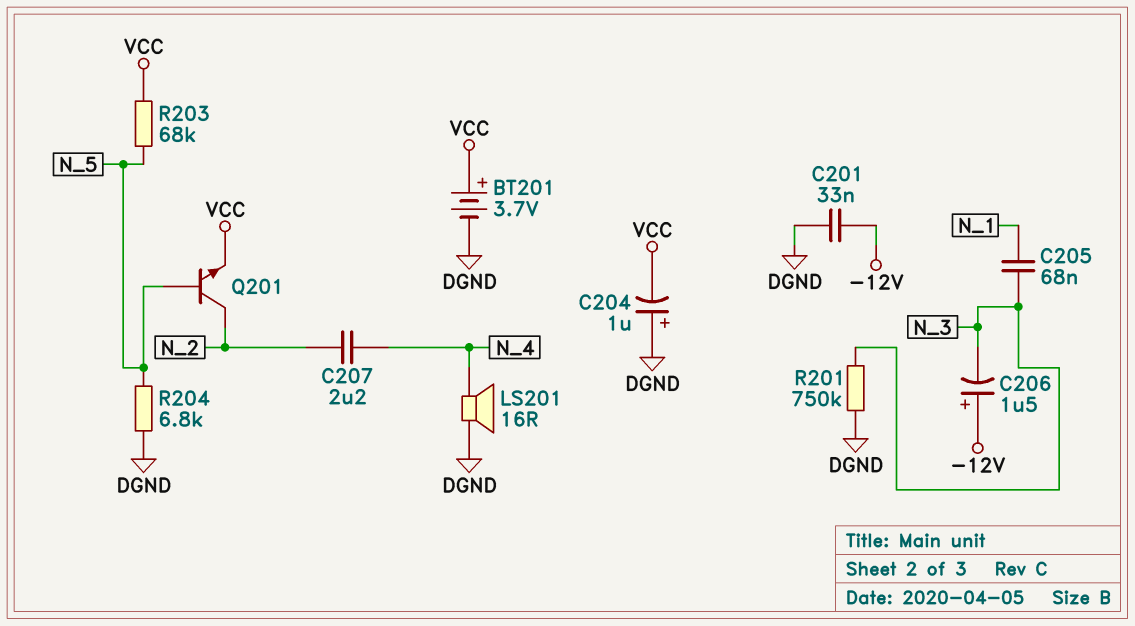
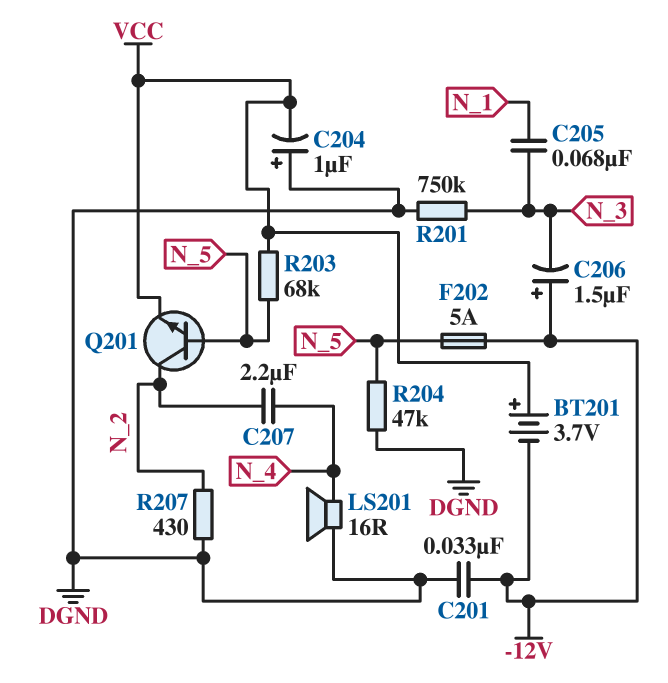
BT201: 3.7V (plus VCC, minus DGND) -> 3.7V (plus VCC, minus -12V)
F202: none -> 5A (-12V, N_5)
R204: 6.8k (DGND, N_5) -> 47k (DGND, N_5)
R207: none -> 430 (DGND, N_2)

